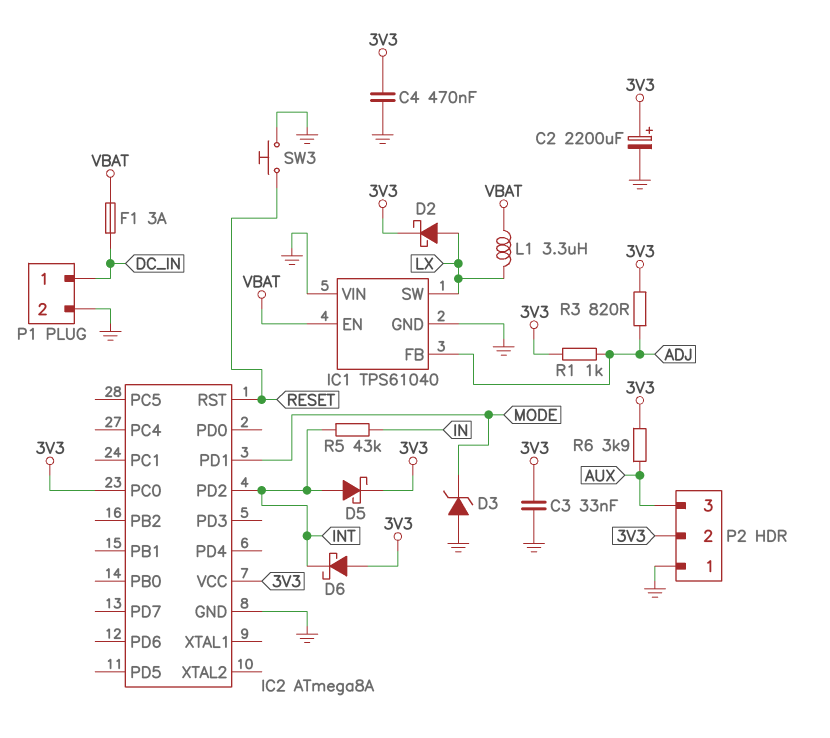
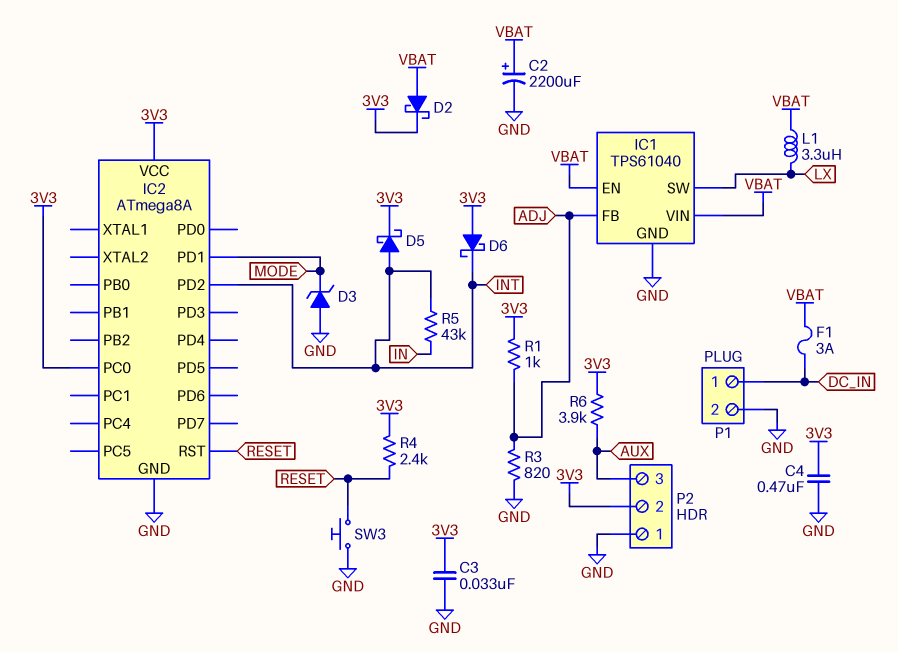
C2: 2200uF (plus 3V3, minus GND) -> 2200uF (plus VBAT, minus GND)
D2: schottky (A LX, K 3V3) -> schottky (A VBAT, K 3V3)
IC1 pin VIN: GND -> VBAT
R3: 820 (3V3, ADJ) -> 820 (ADJ, GND)
R4: none -> 2.4k (3V3, RESET)

